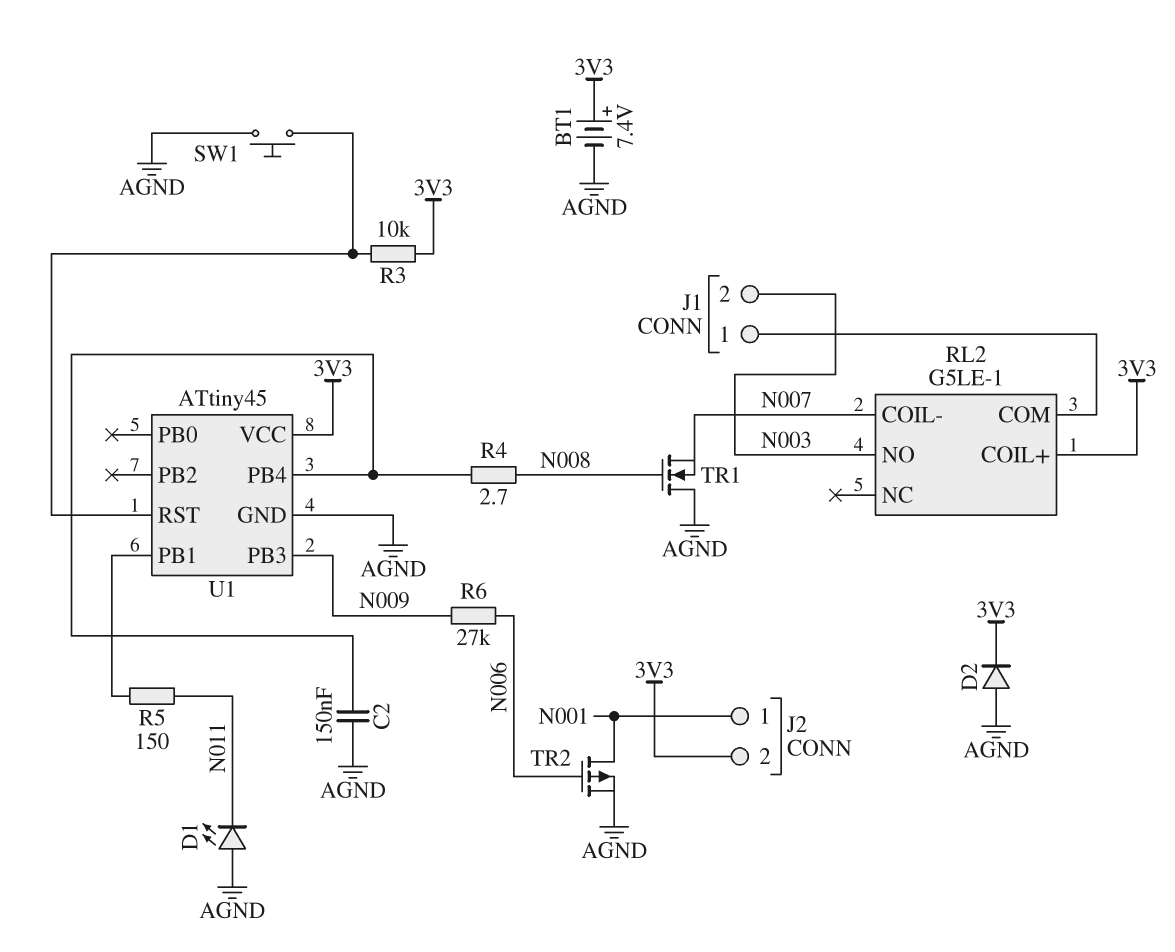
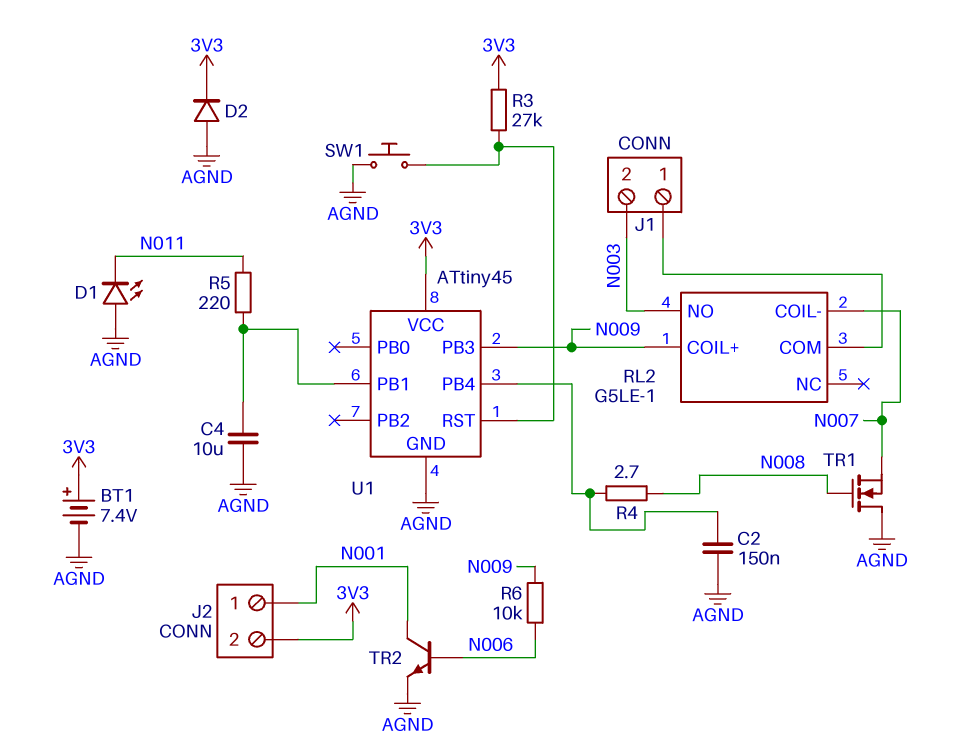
C4: none -> 10uF (AGND, U1/PB1)
R3: 10k (3V3, U1/RST) -> 27k (3V3, U1/RST)
R5: 150 (N011, U1/PB1) -> 220 (N011, U1/PB1)
R6: 27k (N006, N009) -> 10k (N006, N009)
RL2 pin COIL+: 3V3 -> N009
TR2: PMOS (G N006, D N001, S AGND) -> NPN (B N006, C N001, E AGND)

